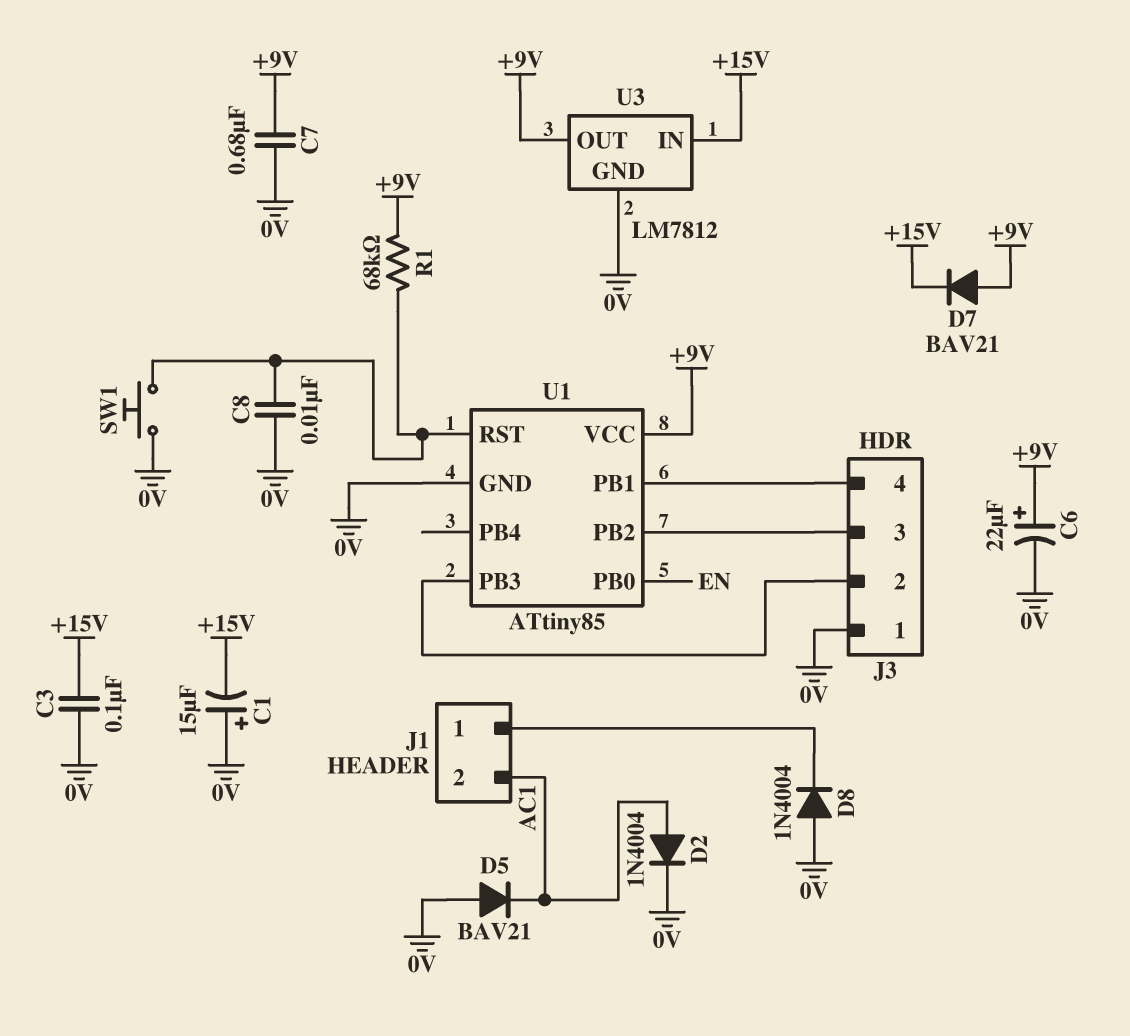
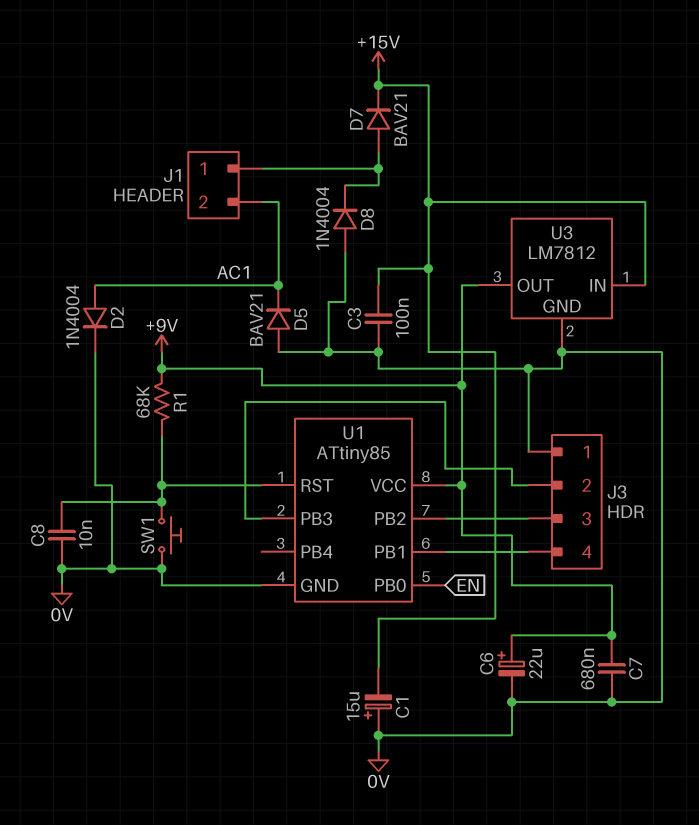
D7: diode BAV21 (A +9V, K +15V) -> diode BAV21 (A J1/1, K +15V)

